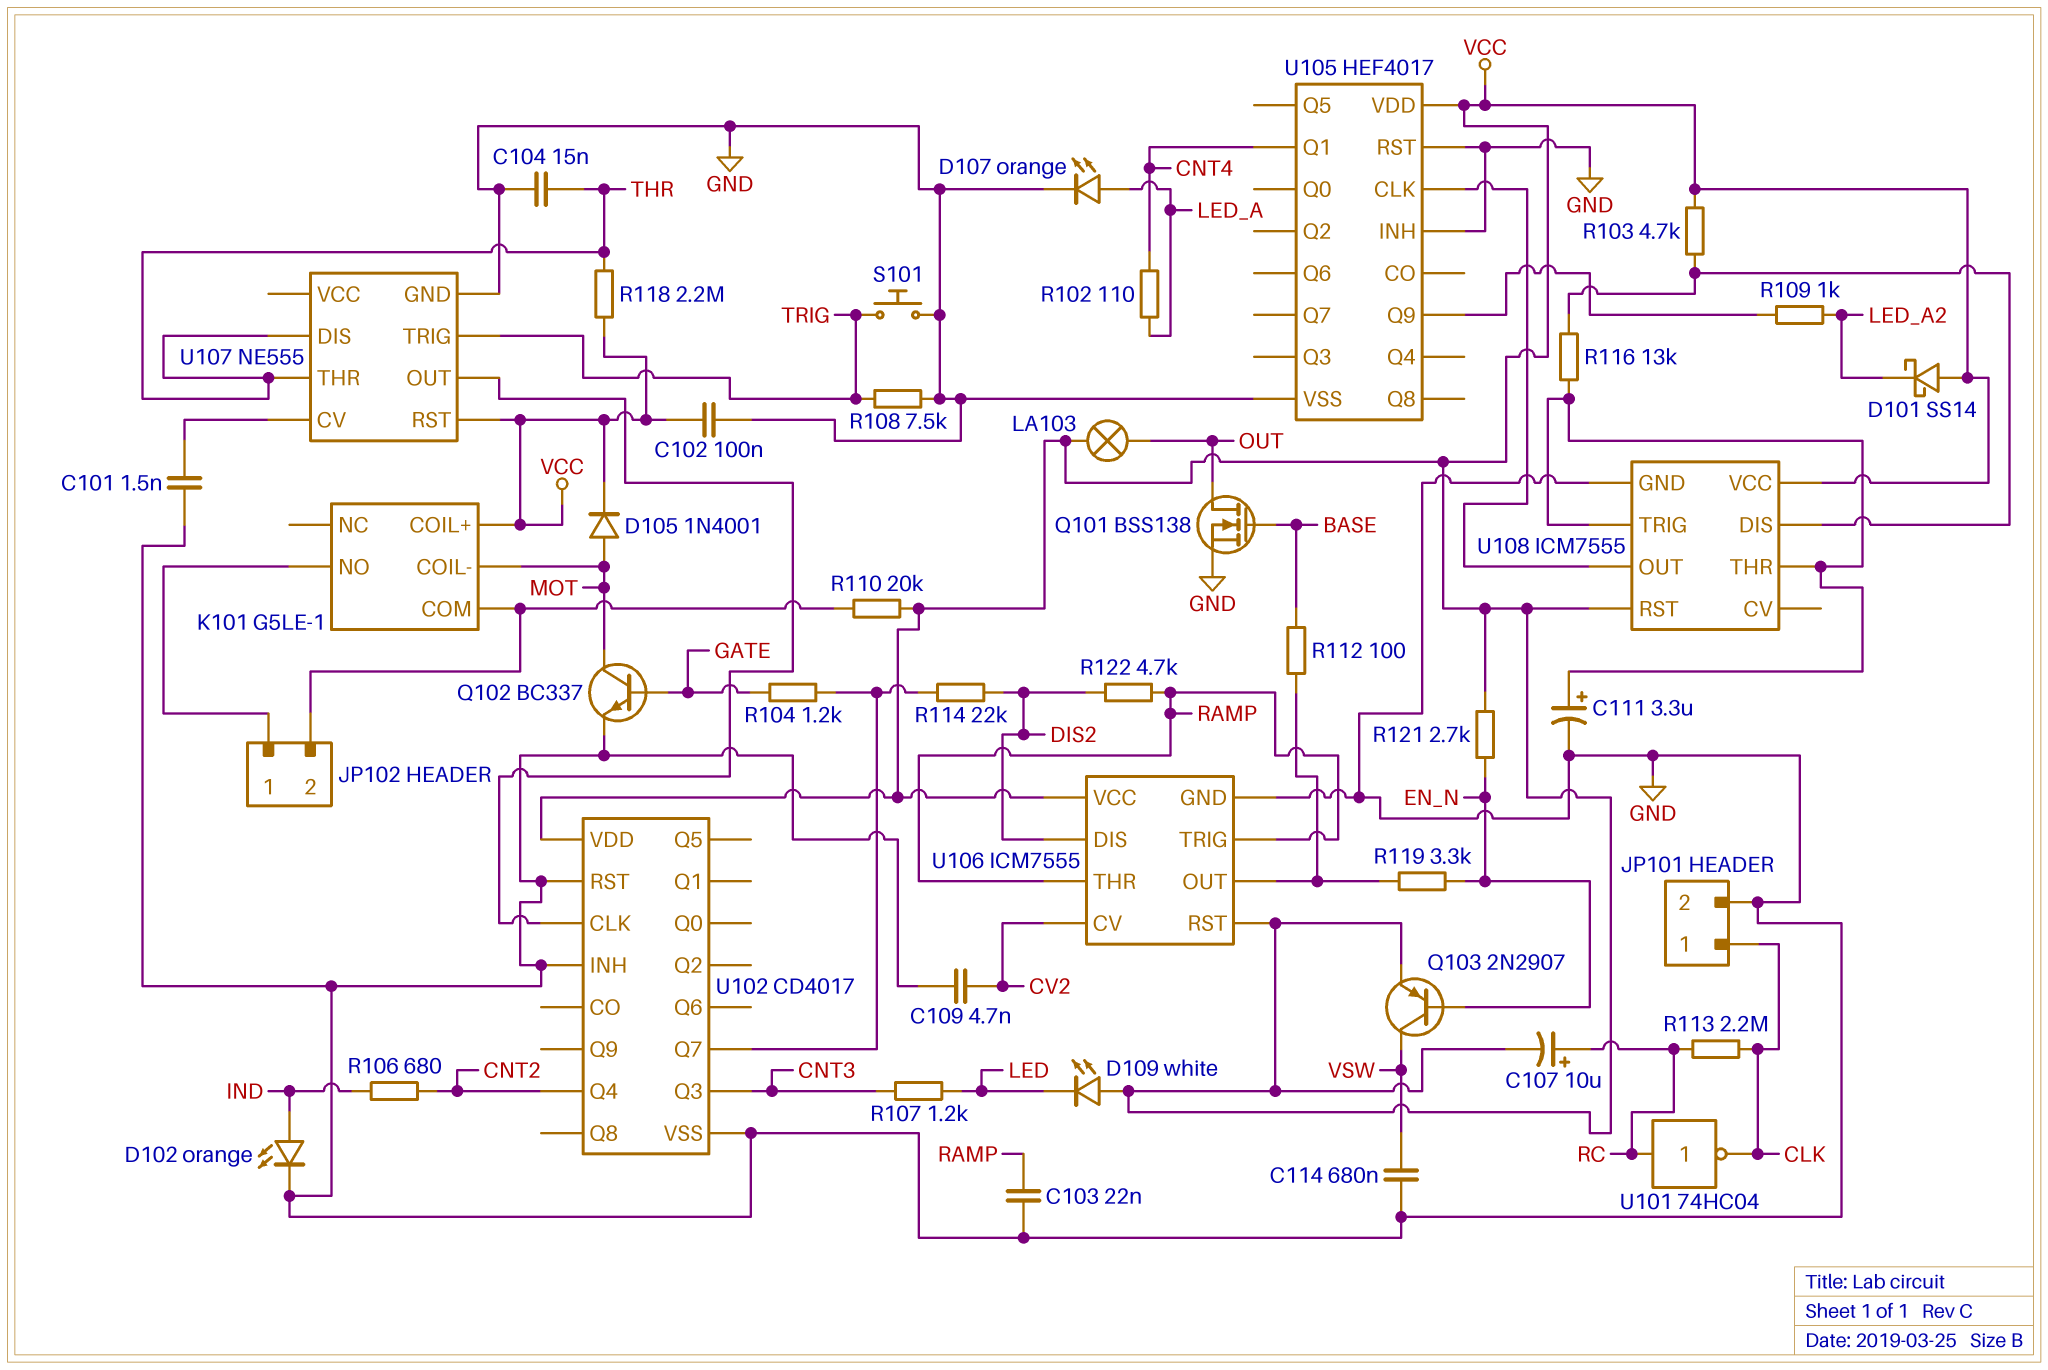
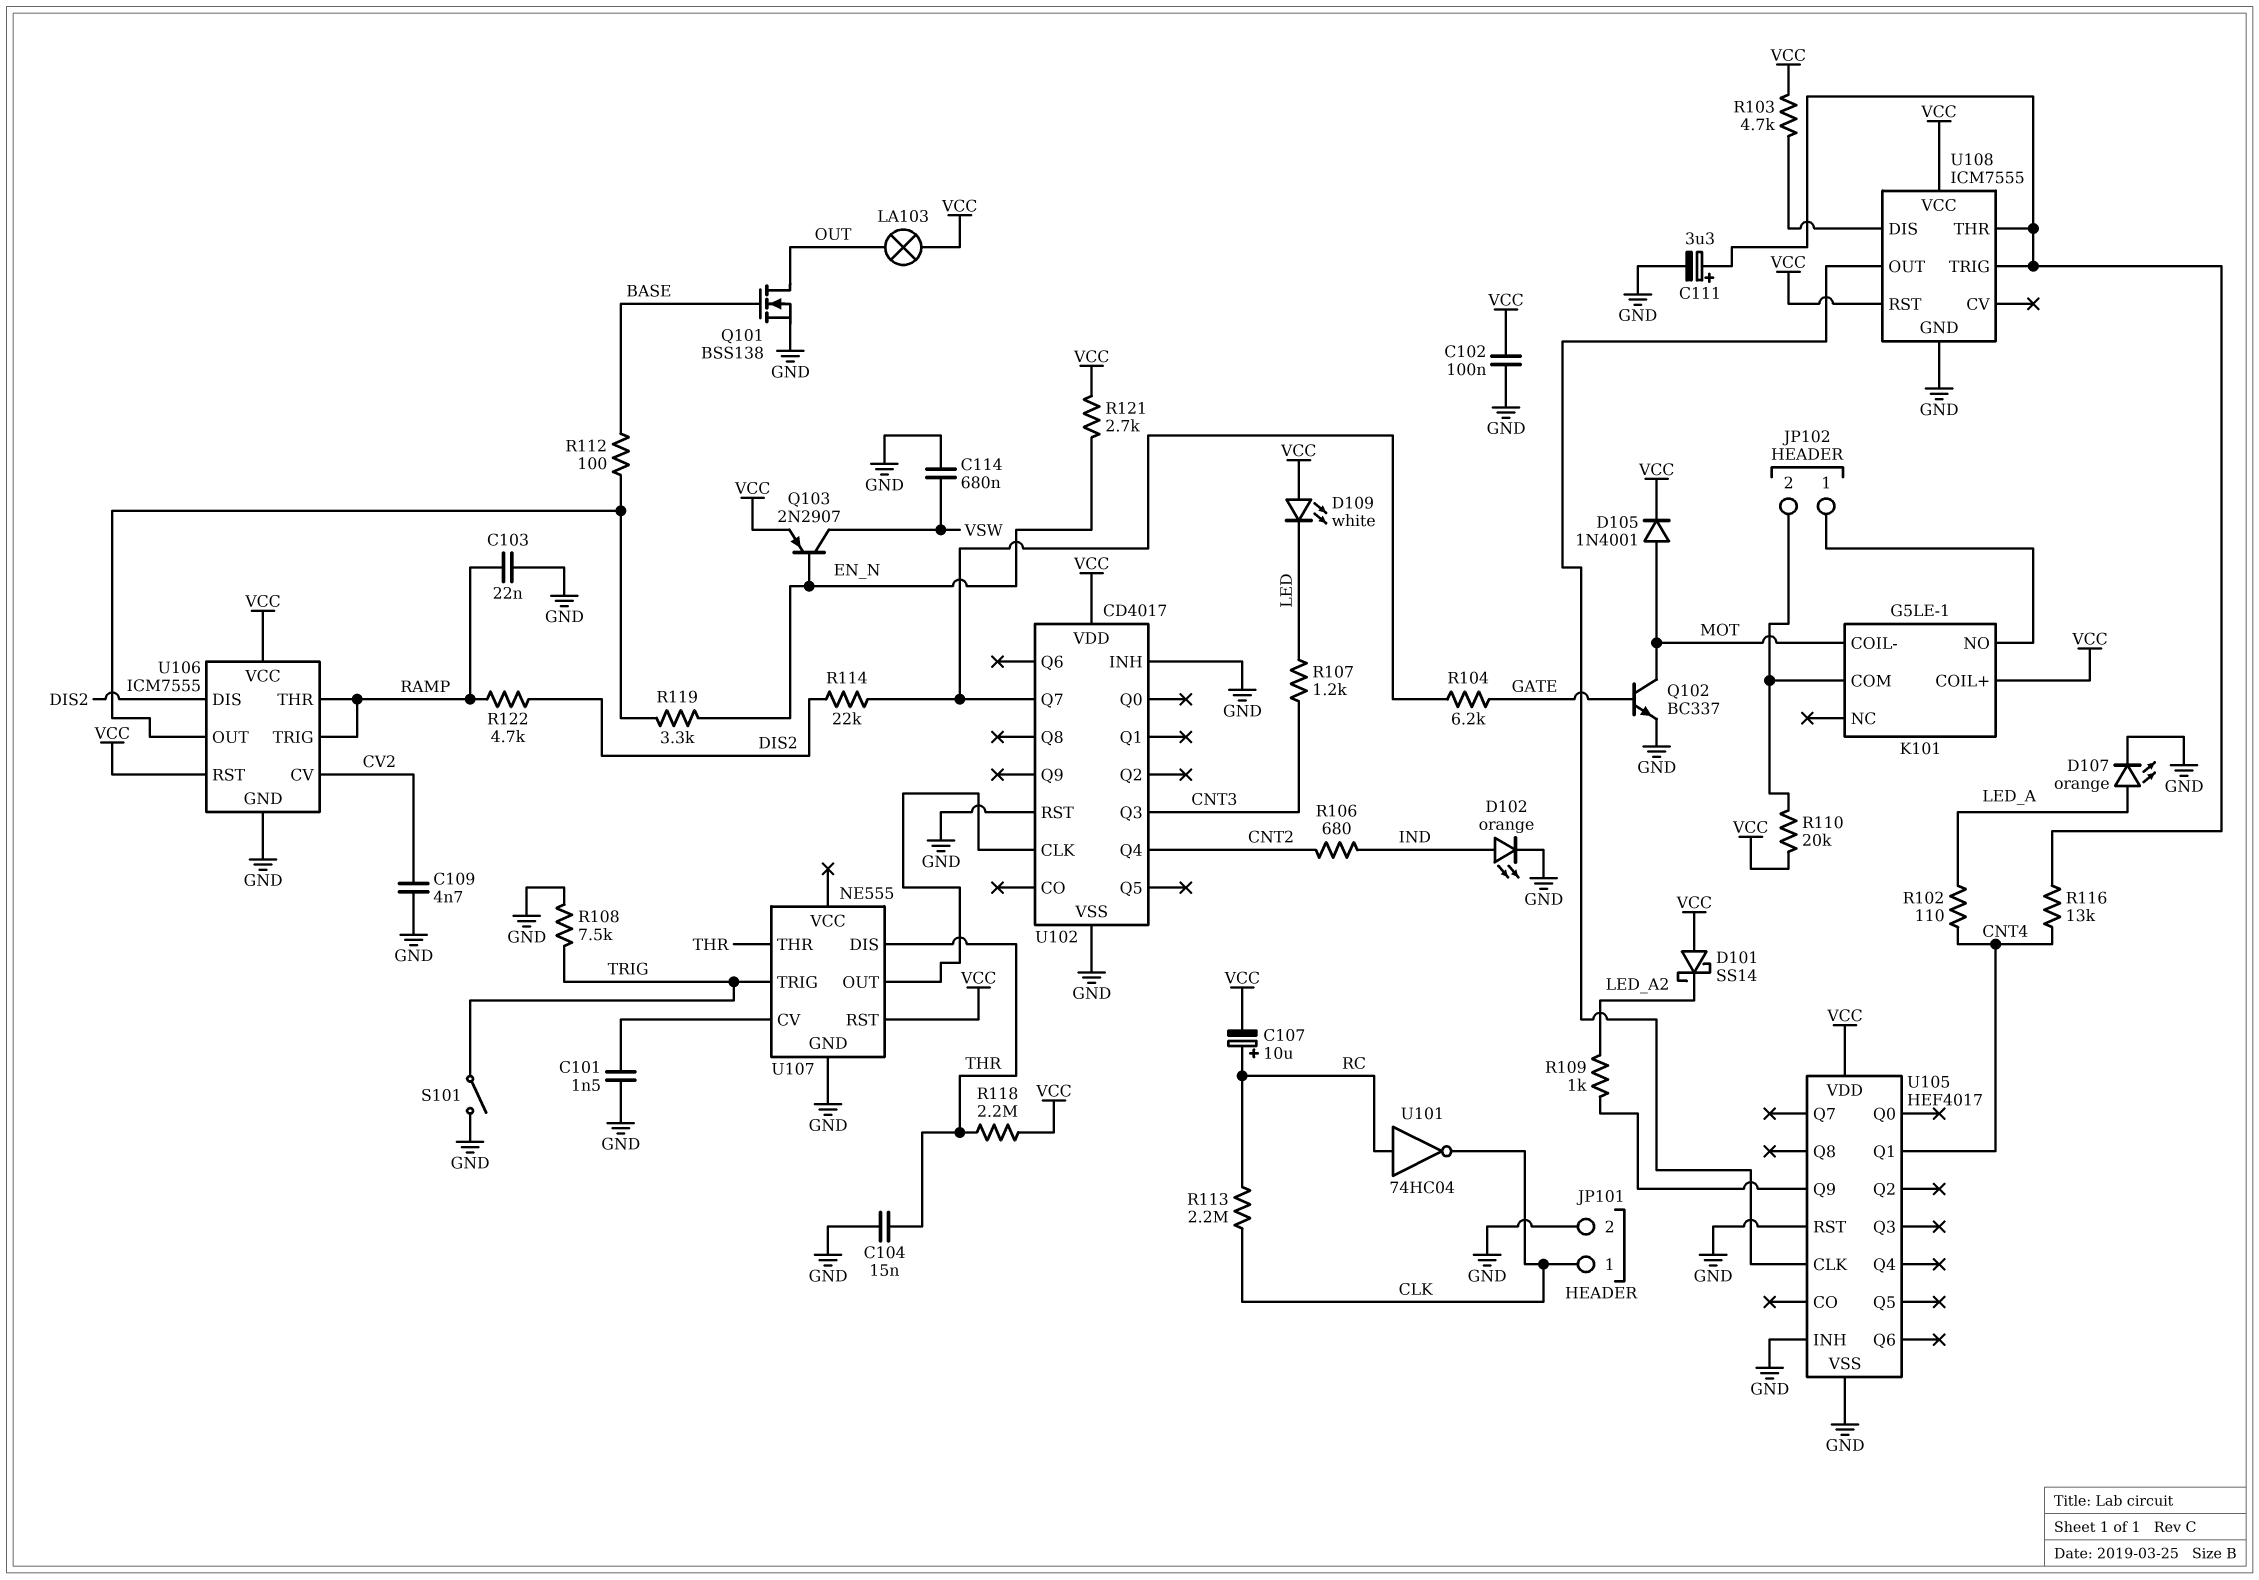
R104: 1.2k (GATE, U102/Q7) -> 6.2k (GATE, U102/Q7)
R116: 13k (U108/DIS, U108/THR) -> 13k (CNT4, U108/THR)
S101: button (GND, TRIG) -> switch (GND, TRIG)

